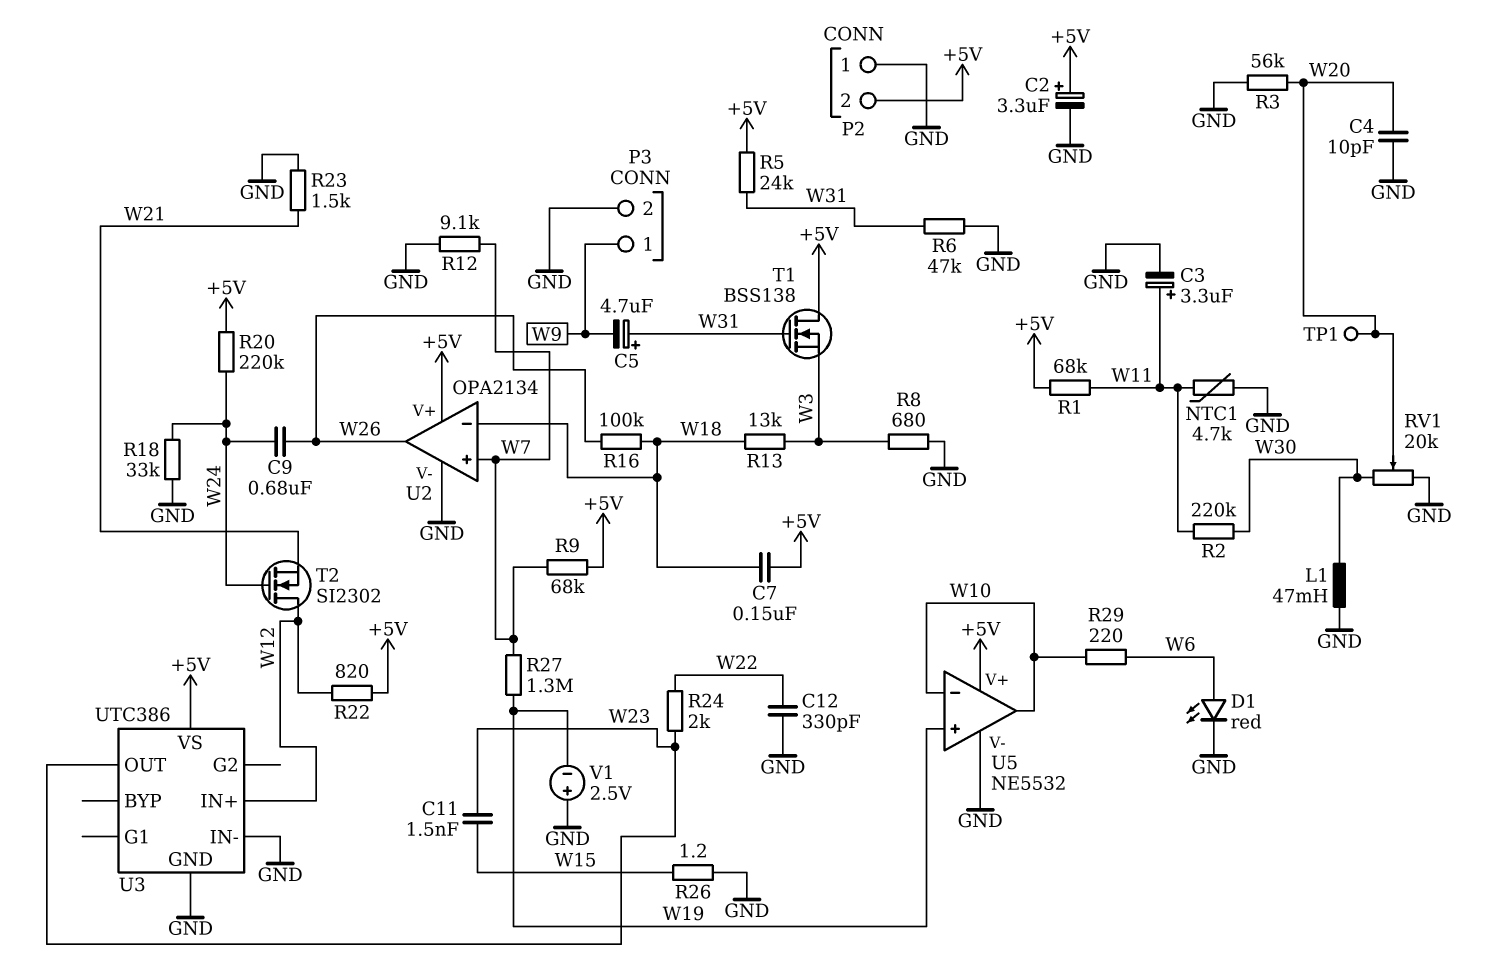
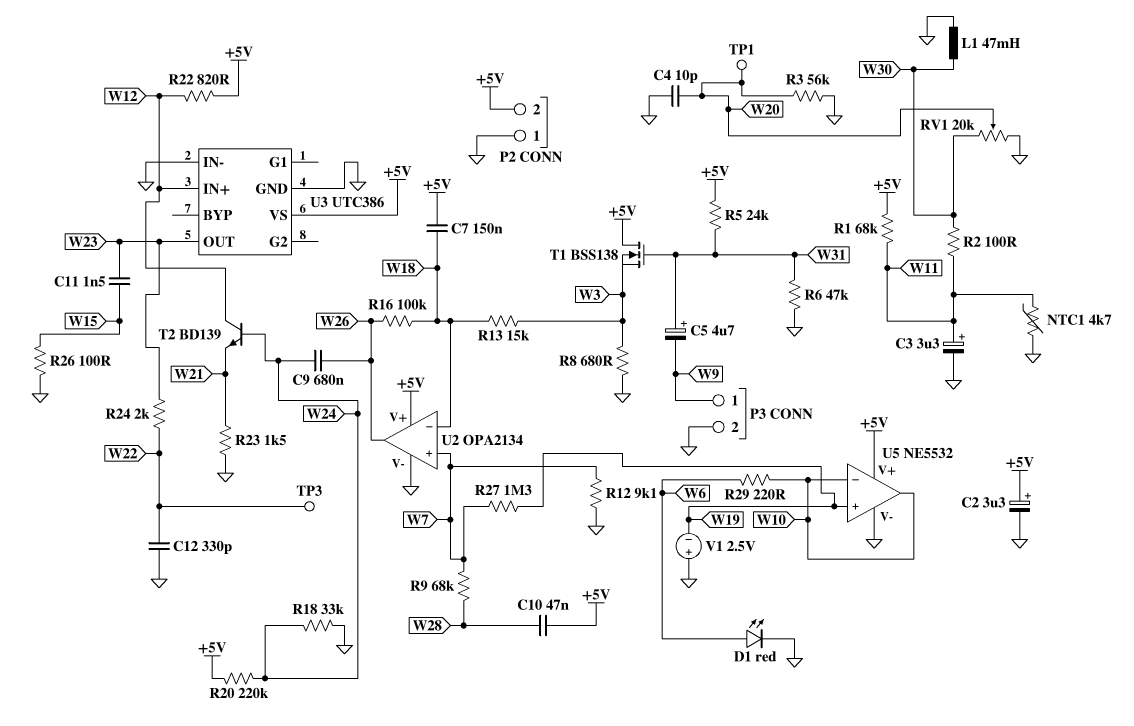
C10: none -> 47nF (+5V, W28)
R2: 220k (W11, W30) -> 100 (W11, W30)
R9: 68k (+5V, W7) -> 68k (W7, W28)
R13: 13k (W3, W18) -> 15k (W3, W18)
R26: 1.2 (GND, W15) -> 100 (GND, W15)
T2: NMOS SI2302 (G W24, D W12, S W21) -> NPN BD139 (B W24, C W12, E W21)
TP3: none -> test point (W22)

